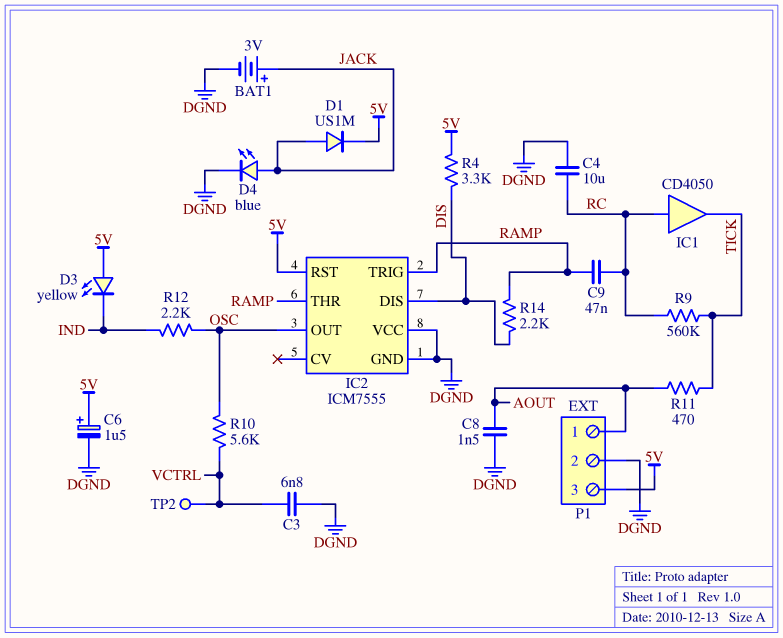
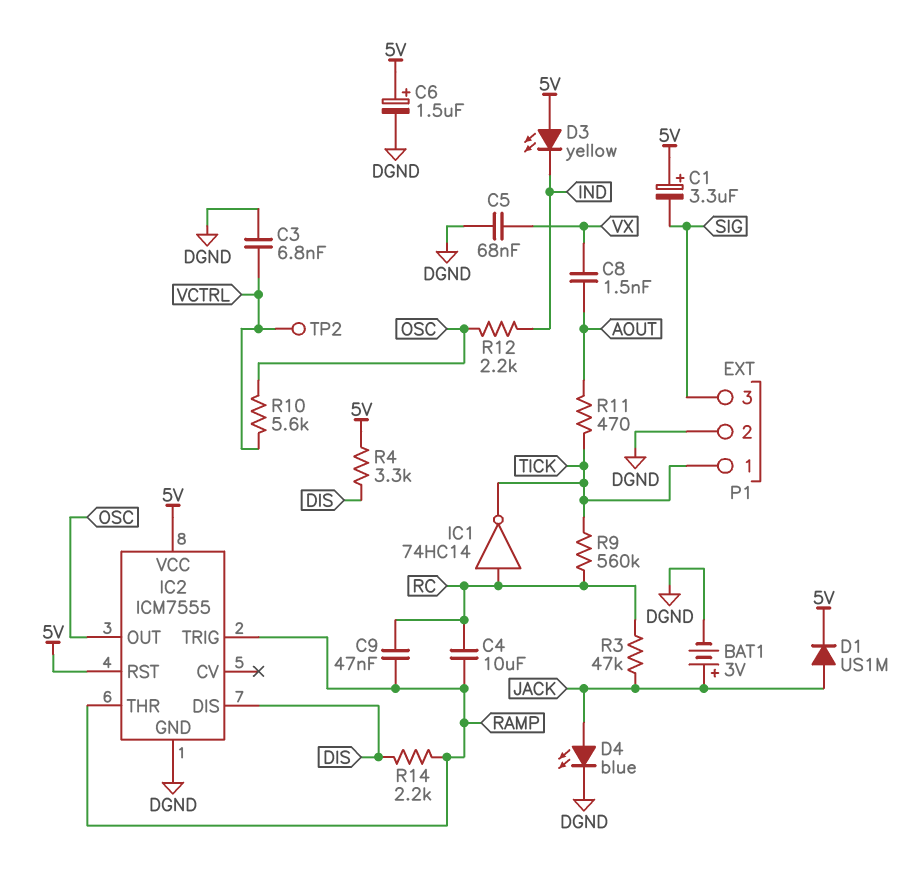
C1: none -> 3.3uF (plus 5V, minus SIG)
C4: 10uF (DGND, RC) -> 10uF (RAMP, RC)
C5: none -> 68nF (DGND, VX)
C8: 1.5nF (AOUT, DGND) -> 1.5nF (AOUT, VX)
IC1: buffer CD4050 (in RC, out TICK) -> NOT 74HC14 (in RC, out TICK)
IC2 pin VCC: DGND -> 5V
P1 pin 1: AOUT -> TICK
P1 pin 3: 5V -> SIG
R3: none -> 47k (JACK, RC)

